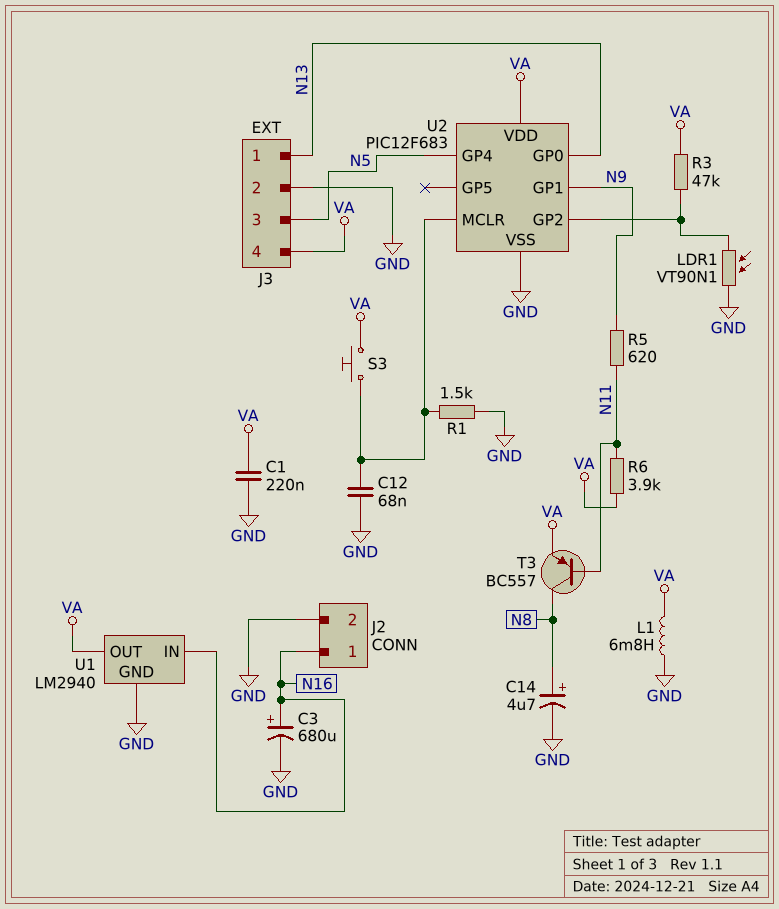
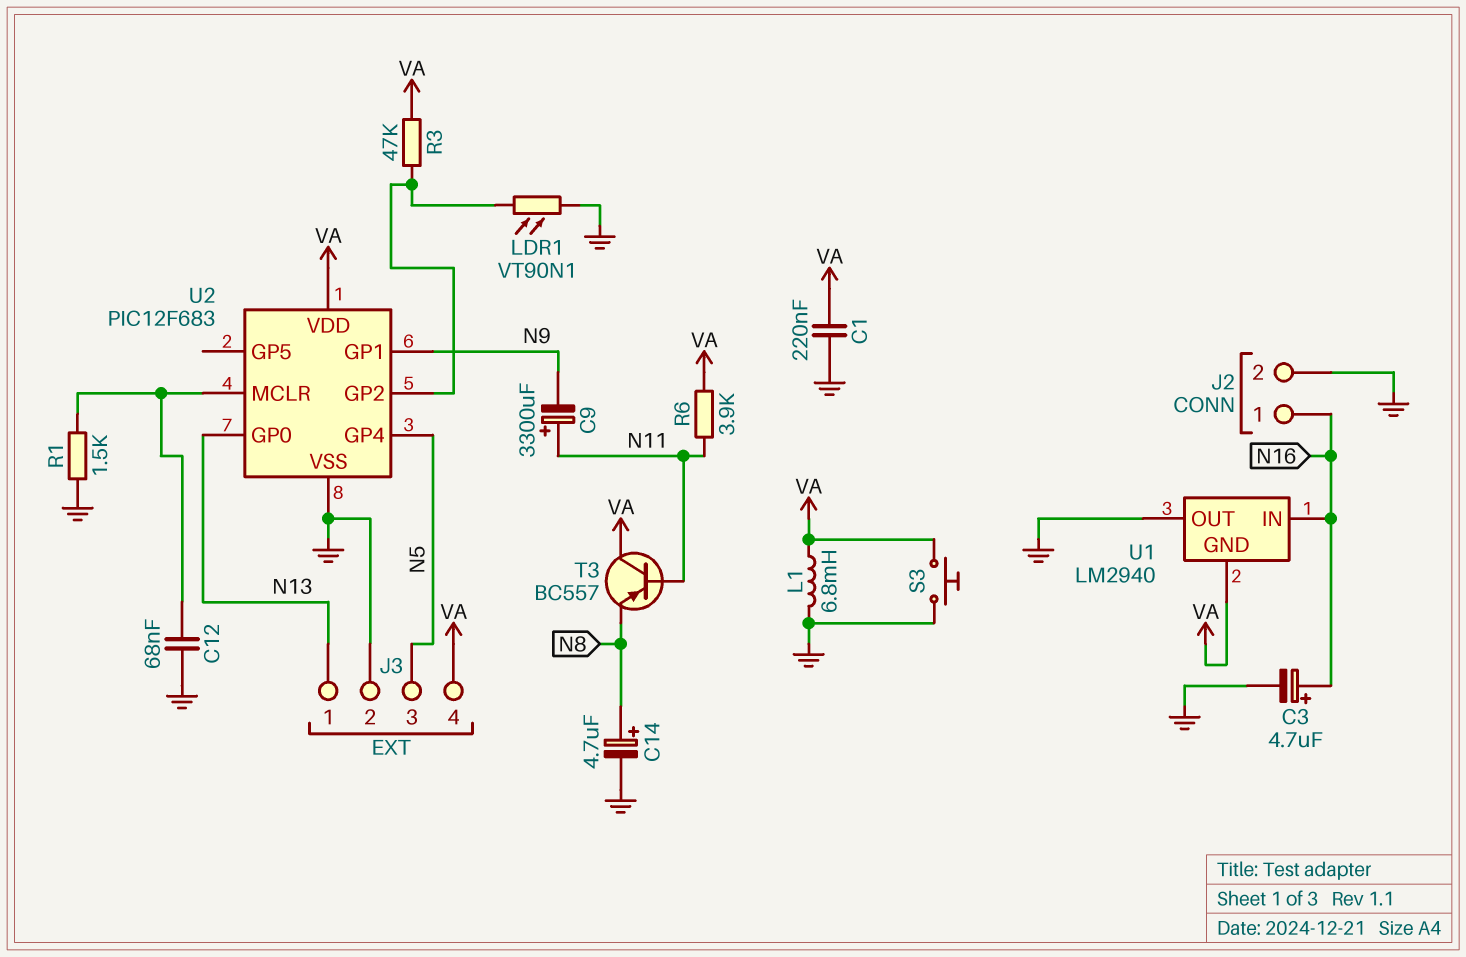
C3: 680uF (plus N16, minus GND) -> 4.7uF (plus N16, minus GND)
C9: none -> 3300uF (plus N11, minus N9)
R5: 620 (N9, N11) -> none
S3: button (U2/MCLR, VA) -> button (GND, VA)
T3: PNP BC557 (B N11, C N8, E VA) -> PNP BC557 (B N11, C VA, E N8)
U1 pin GND: GND -> VA
U1 pin OUT: VA -> GND

